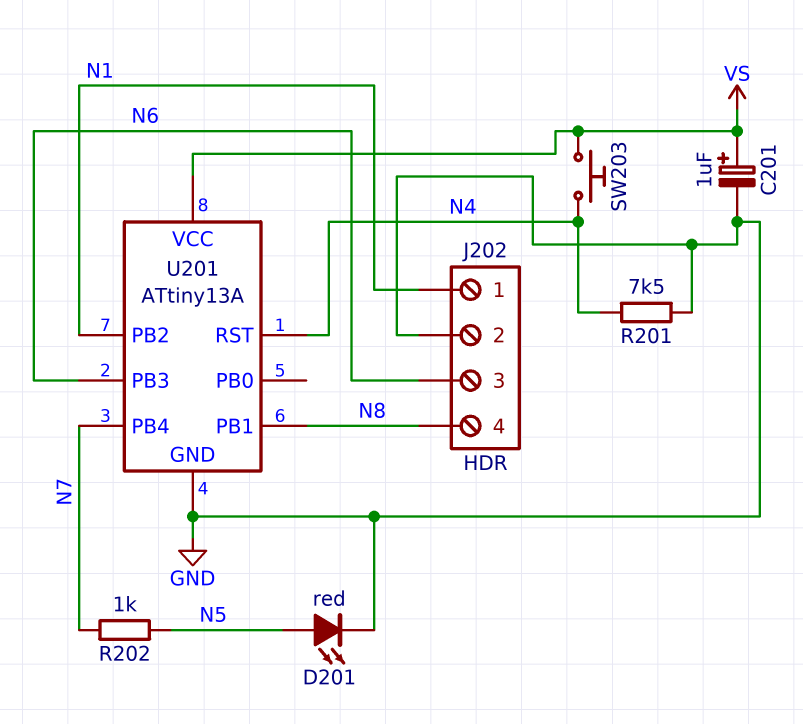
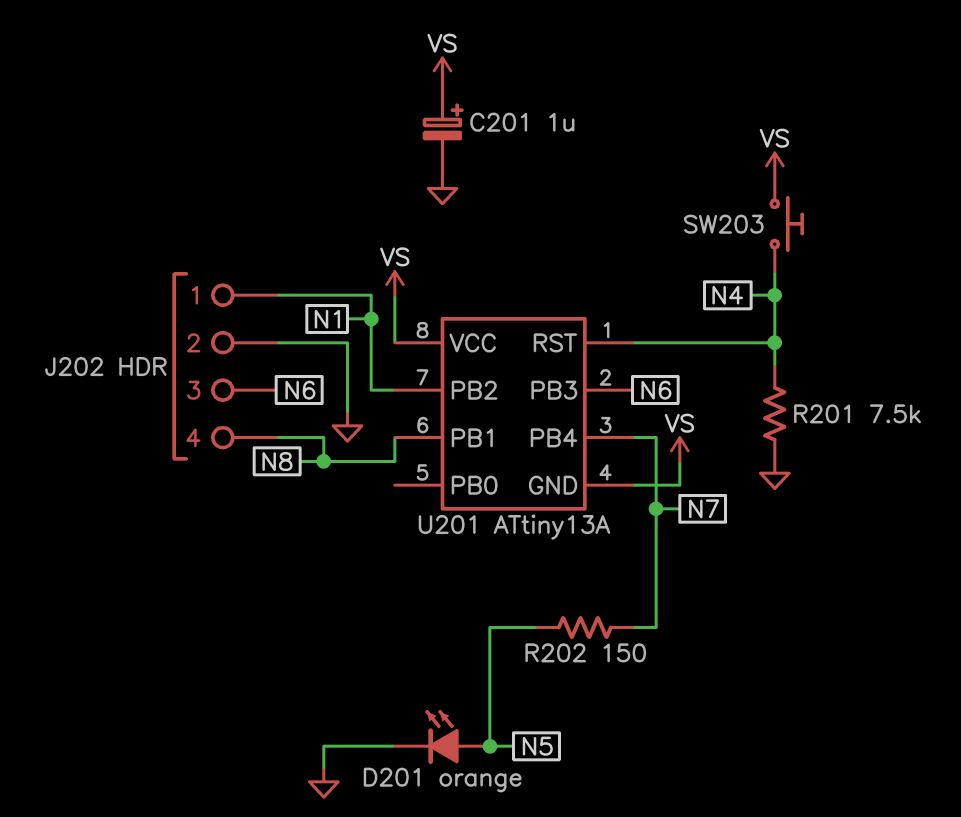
D201: LED red (A N5, K GND) -> LED orange (A N5, K GND)
R202: 1k (N5, N7) -> 150 (N5, N7)
U201 pin GND: GND -> VS

